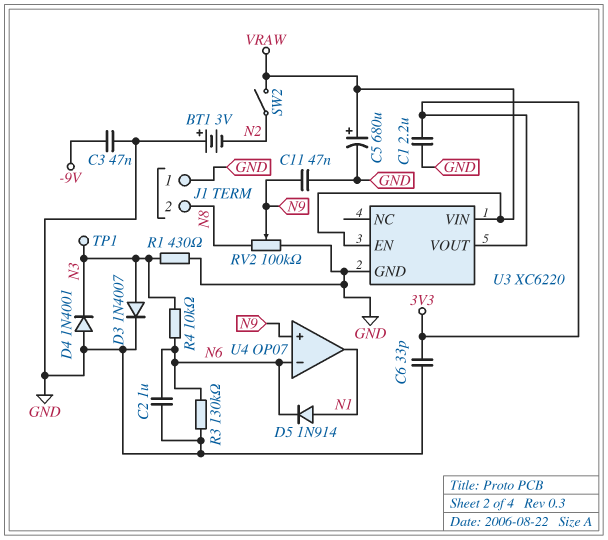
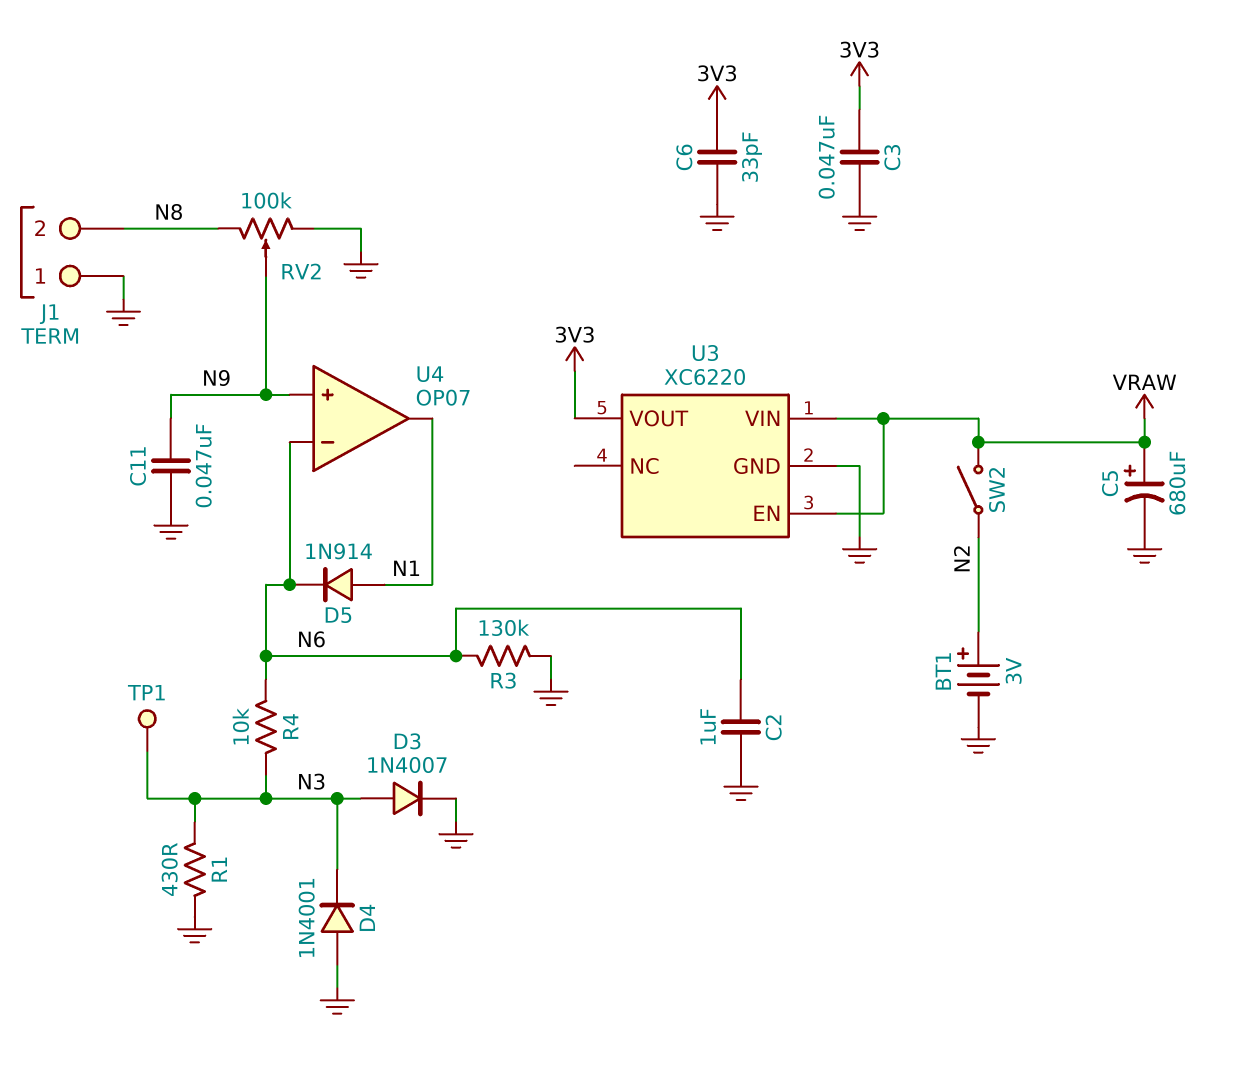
BT1: 3V (plus GND, minus N2) -> 3V (plus N2, minus GND)
C1: 2.2uF (3V3, GND) -> none
C3: 47nF (-9V, GND) -> 47nF (3V3, GND)

